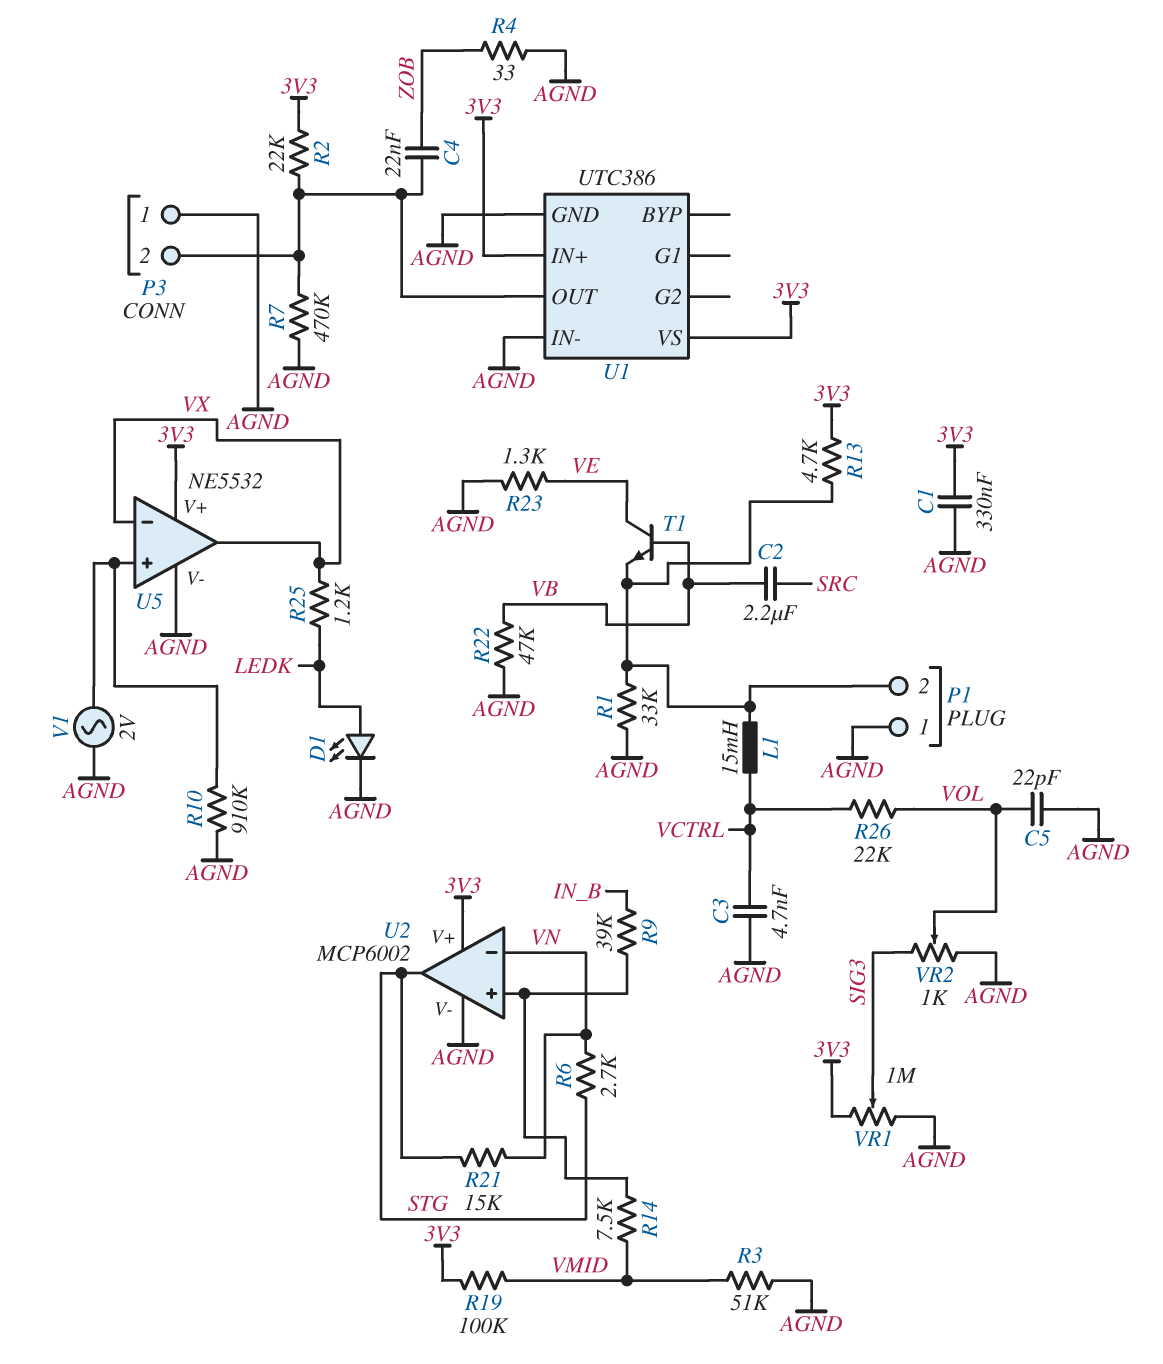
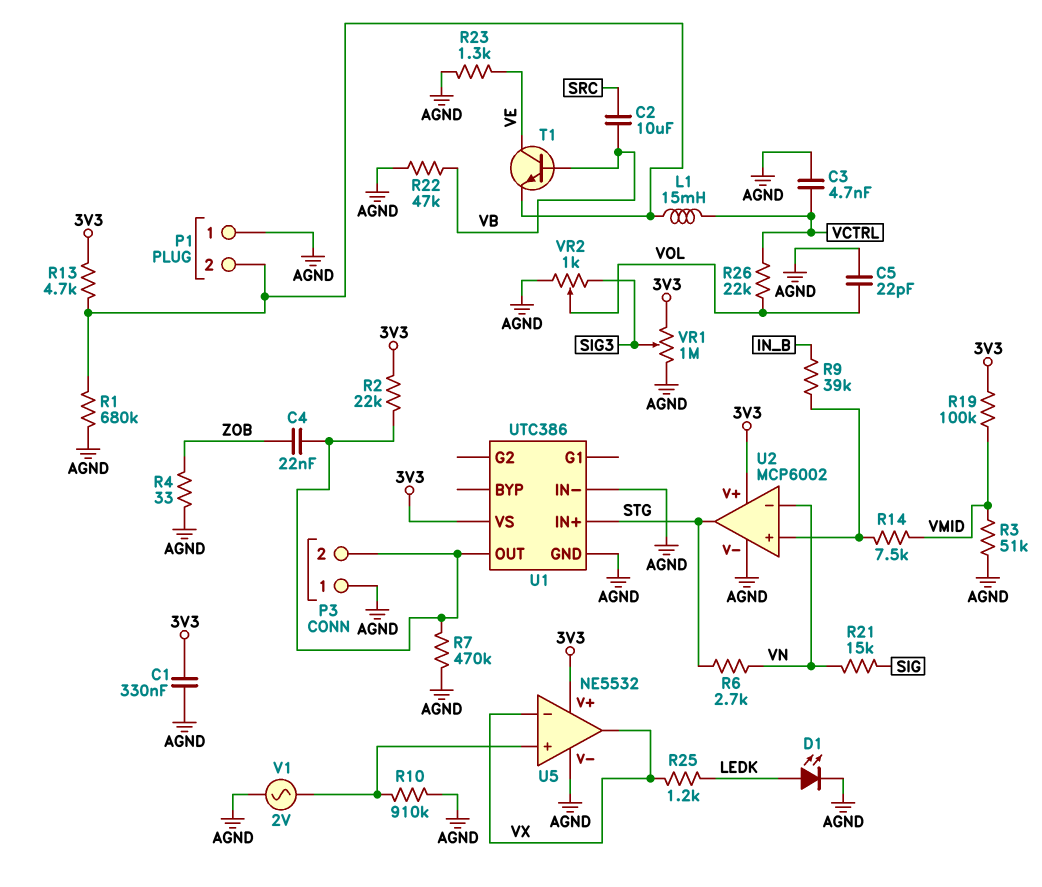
C2: 2.2uF (SRC, VB) -> 10uF (SRC, VB)
R1: 33k (AGND, P1/2) -> 680k (AGND, P1/2)
R21: 15k (STG, VN) -> 15k (SIG, VN)
U1 pin IN+: 3V3 -> STG

